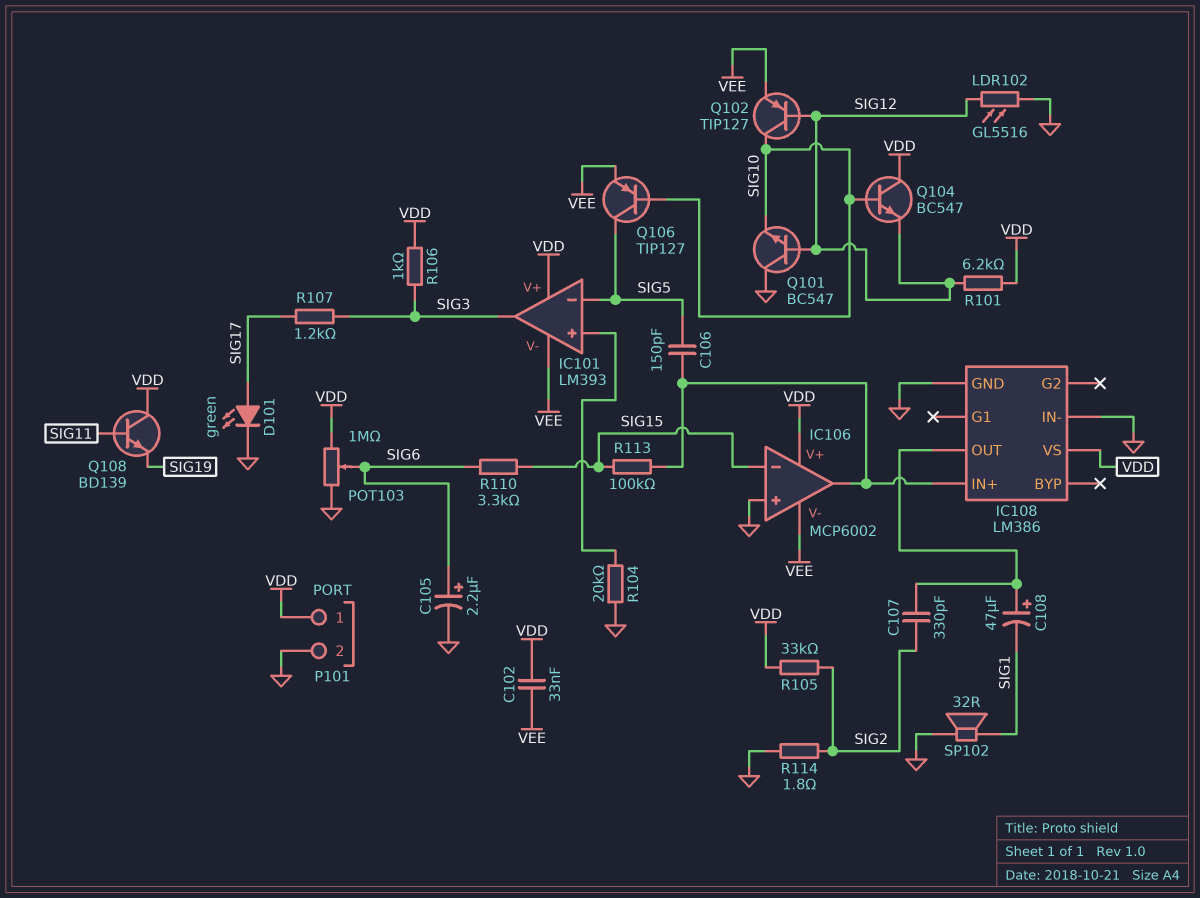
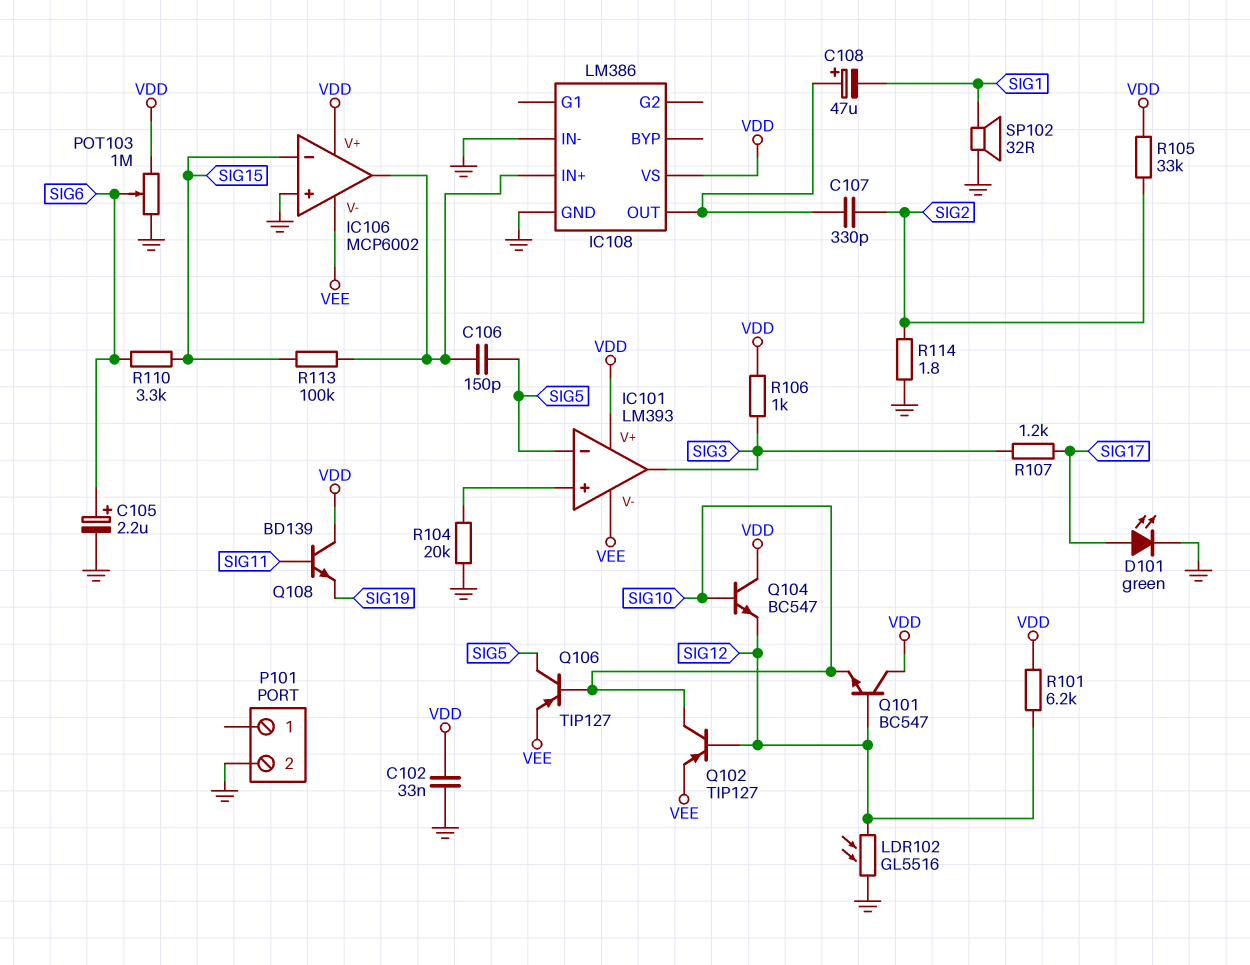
C102: 33nF (VDD, VEE) -> 33nF (GND, VDD)
P101 pin 1: VDD -> none
Q101: NPN BC547 (B SIG12, C GND, E SIG10) -> NPN BC547 (B SIG12, C VDD, E SIG10)

